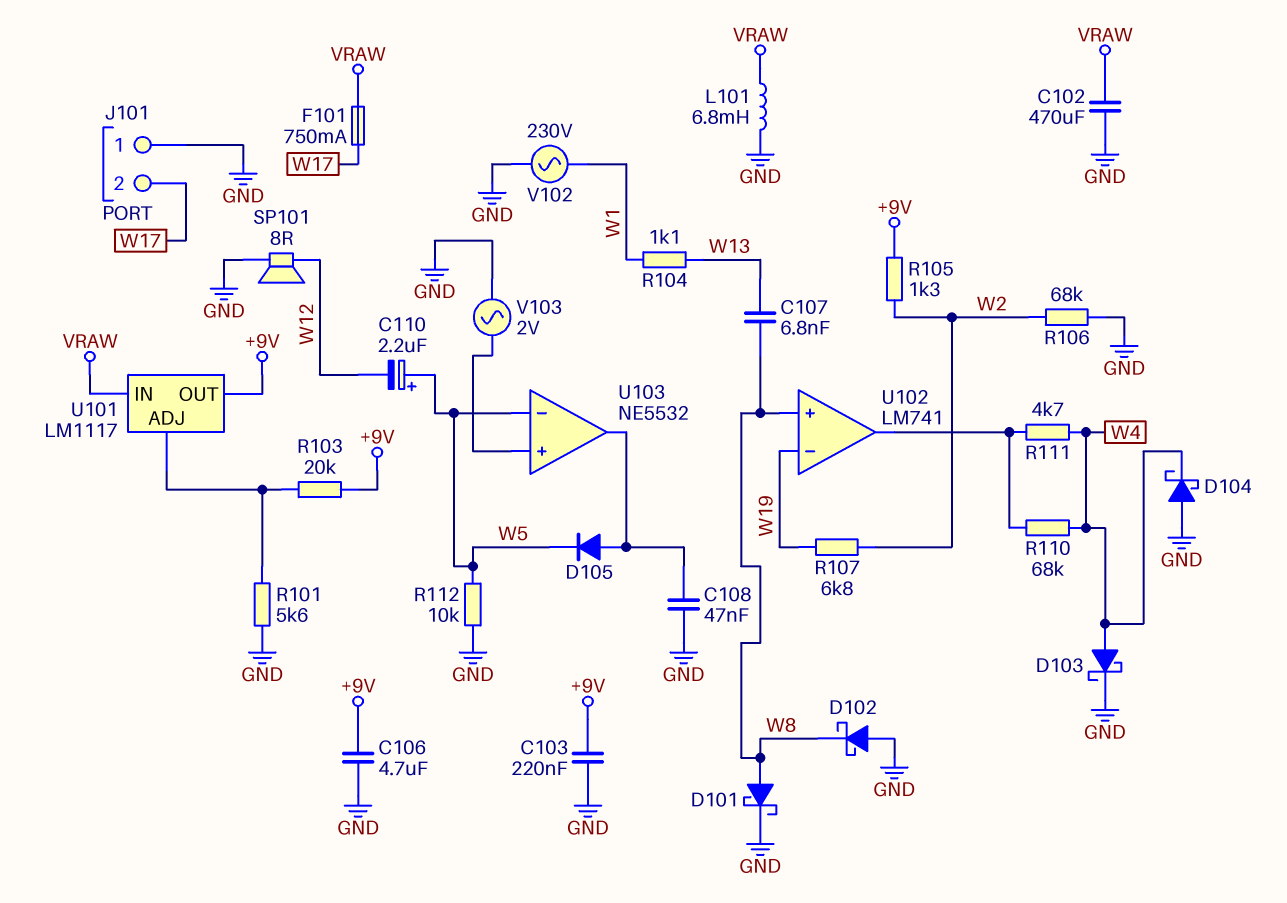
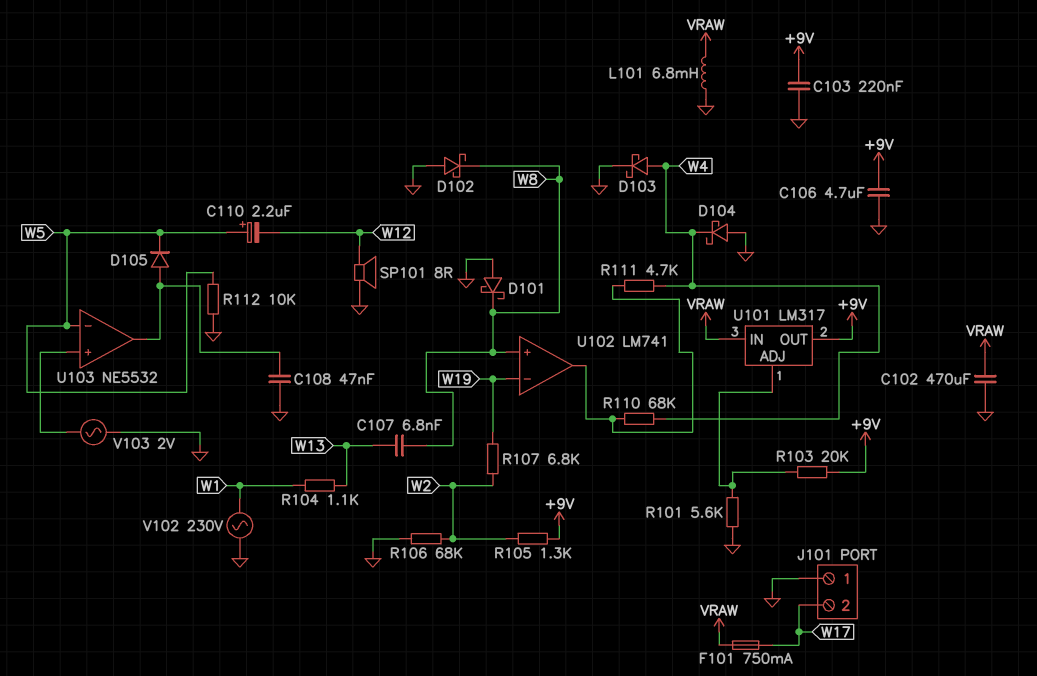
D101: schottky (A W8, K GND) -> schottky (A GND, K W8)
U101: LM1117 -> LM317

